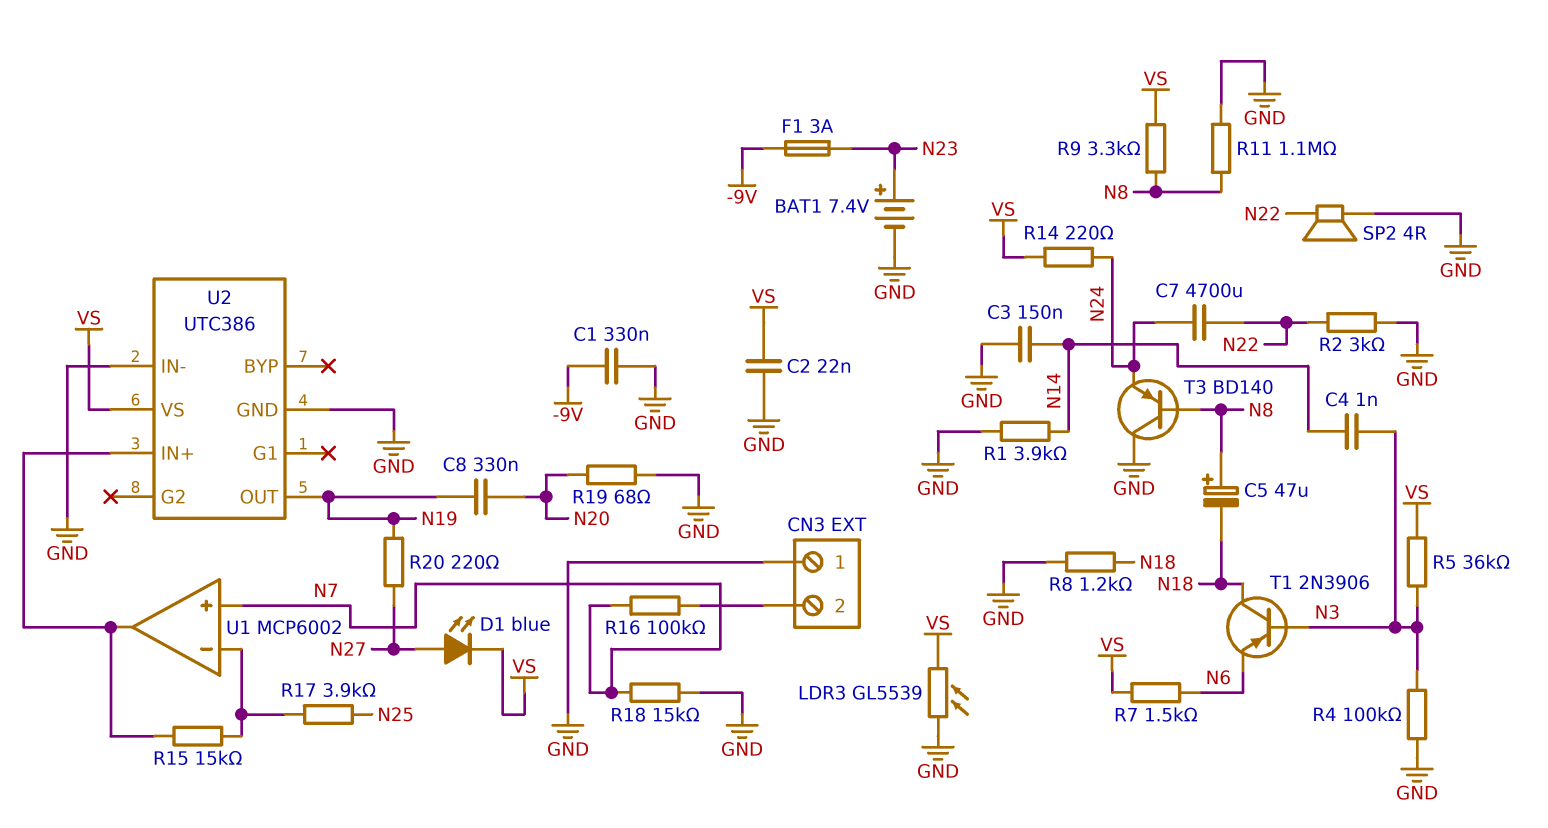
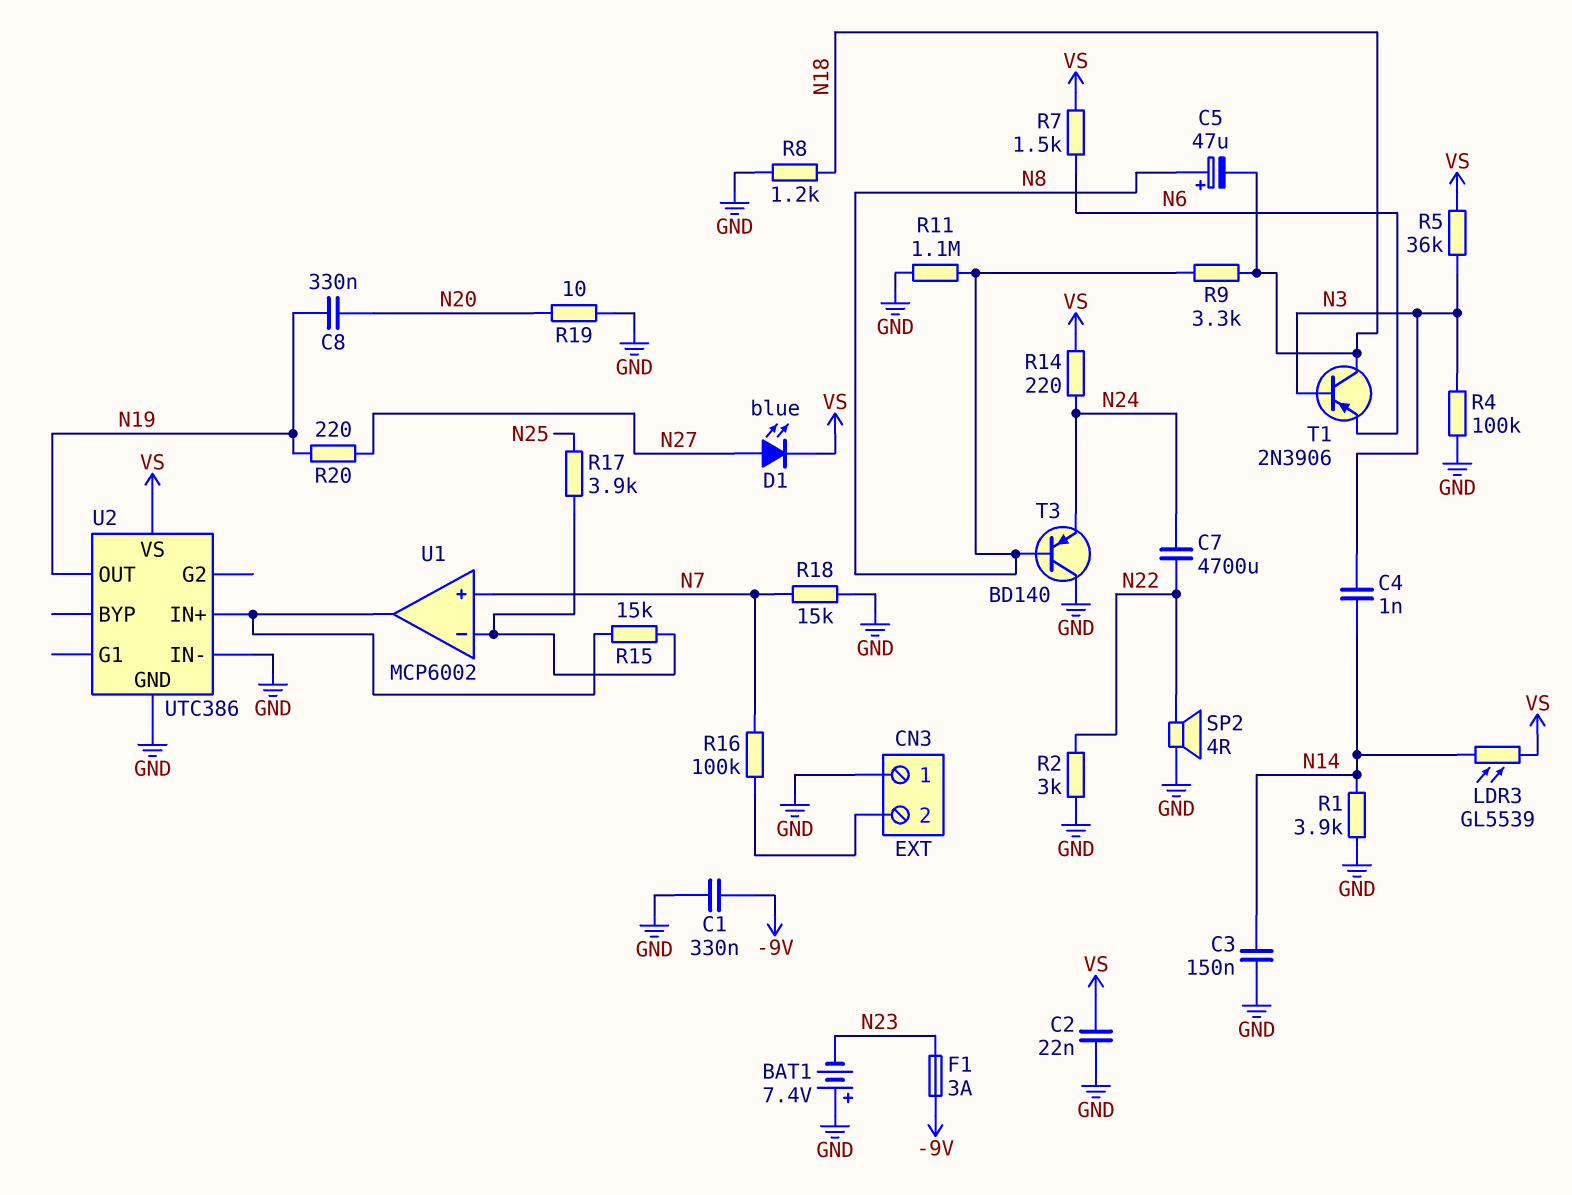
BAT1: 7.4V (plus N23, minus GND) -> 7.4V (plus GND, minus N23)
LDR3: GL5539 (GND, VS) -> GL5539 (N14, VS)
R9: 3.3k (N8, VS) -> 3.3k (N8, N18)
R19: 68 (GND, N20) -> 10 (GND, N20)

